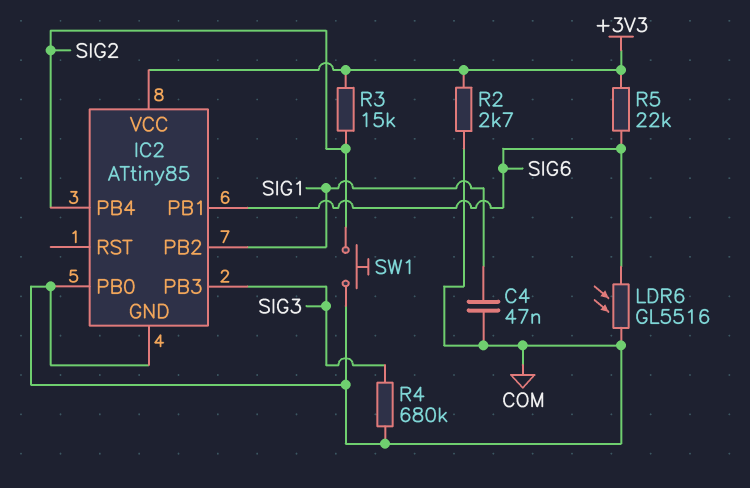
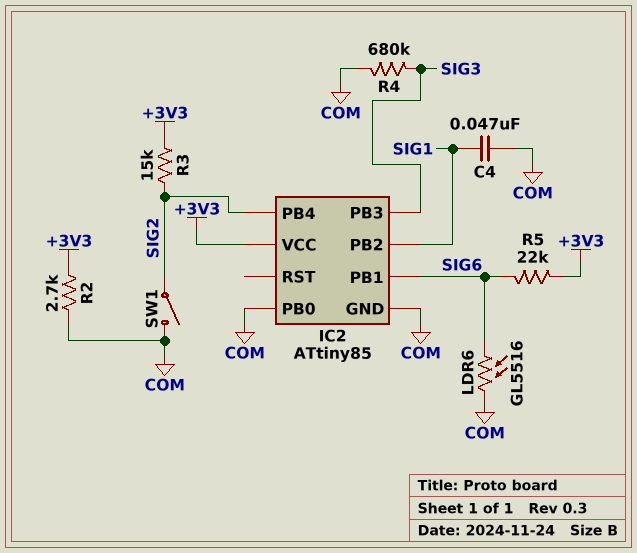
SW1: button (COM, SIG2) -> switch (COM, SIG2)

